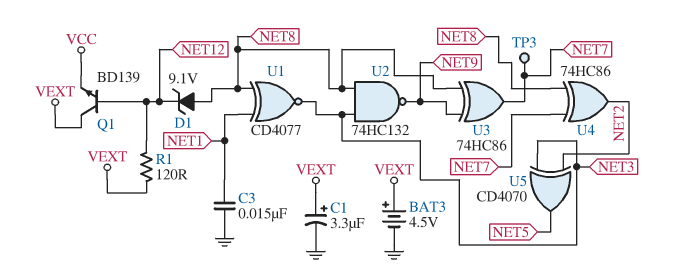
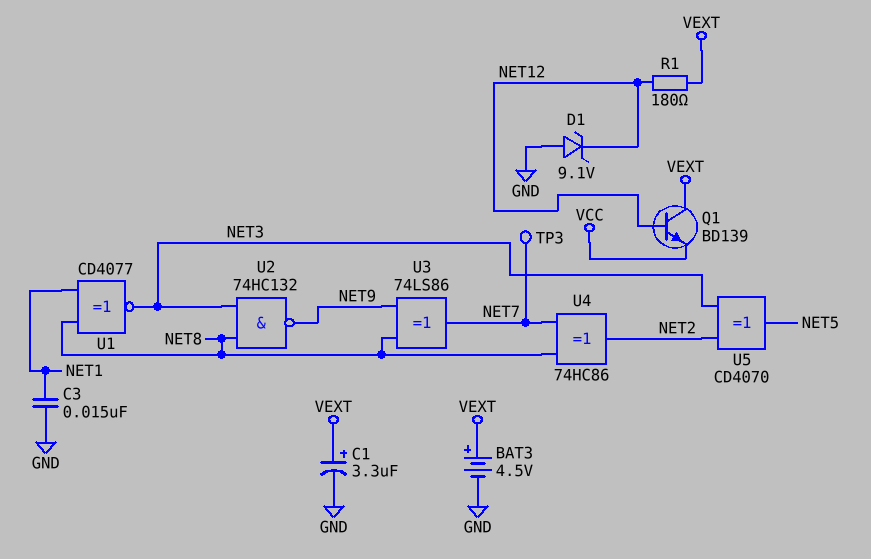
D1: zener 9.1V (A NET8, K NET12) -> zener 9.1V (A GND, K NET12)
R1: 120 (NET12, VEXT) -> 180 (NET12, VEXT)
U3: XOR 74HC86 (in NET8, in NET9, out NET7) -> XOR 74LS86 (in NET8, in NET9, out NET7)

